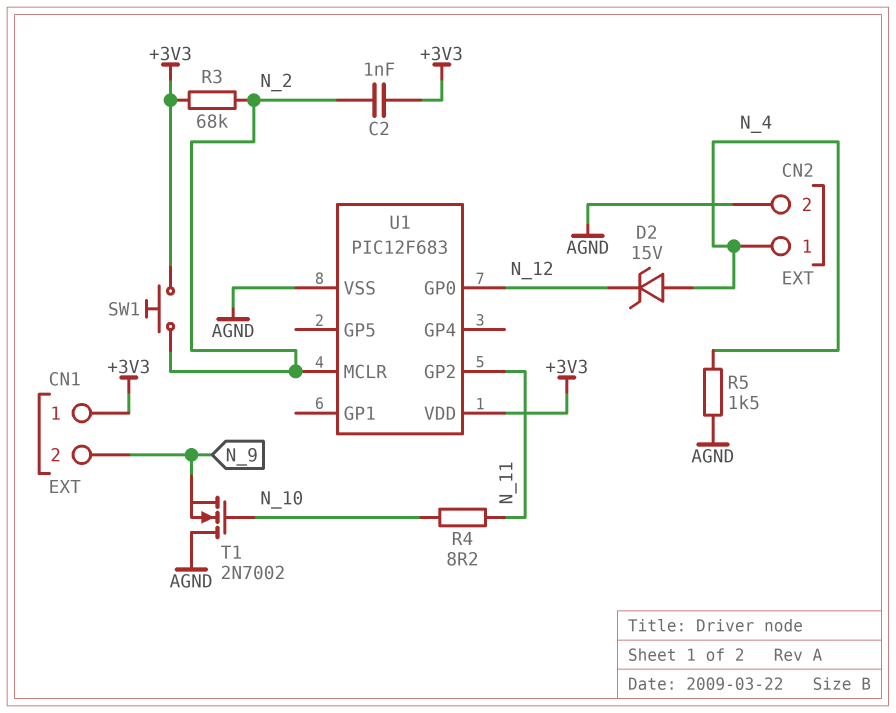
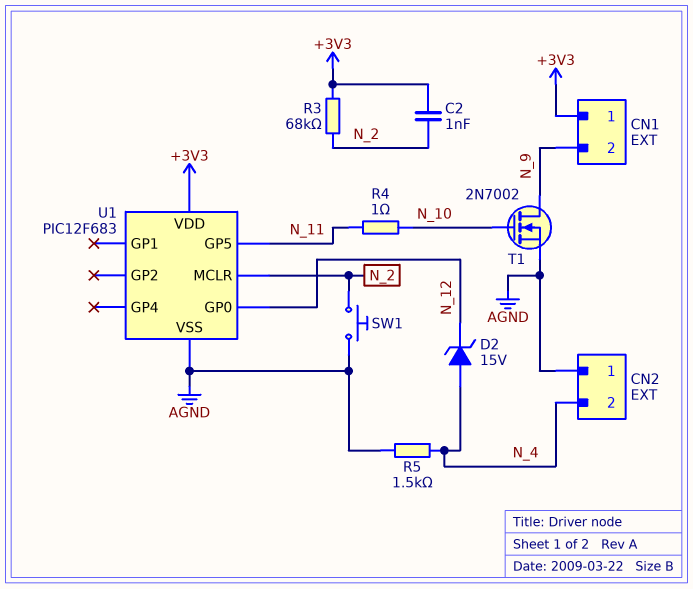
CN2 pin 1: N_4 -> AGND
CN2 pin 2: AGND -> N_4
R4: 8.2 (N_10, N_11) -> 1 (N_10, N_11)
SW1: button (+3V3, N_2) -> button (AGND, N_2)
T1: NMOS 2N7002 (G N_10, D AGND, S N_9) -> NMOS 2N7002 (G N_10, D N_9, S AGND)
U1 pin GP2: N_11 -> none
U1 pin GP5: none -> N_11

